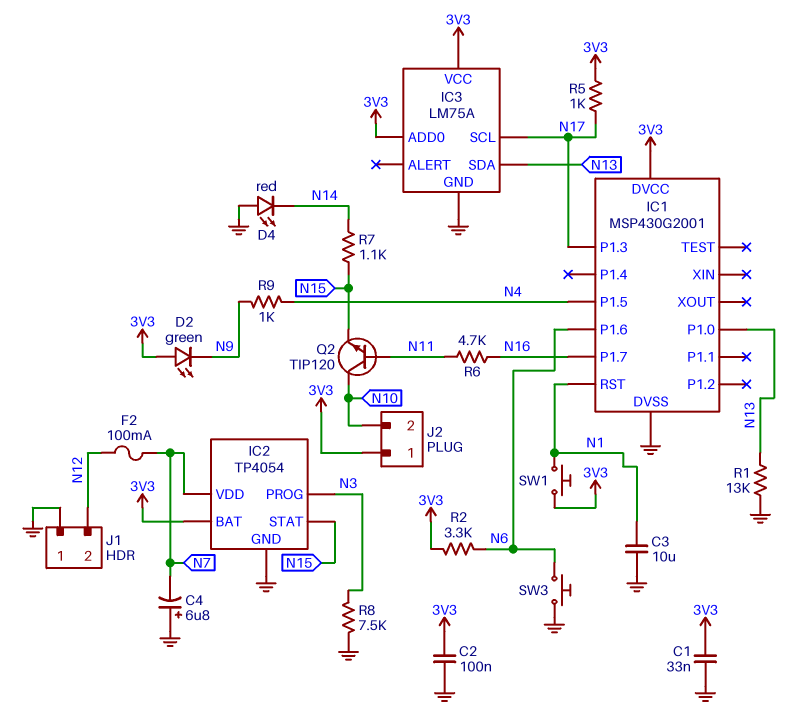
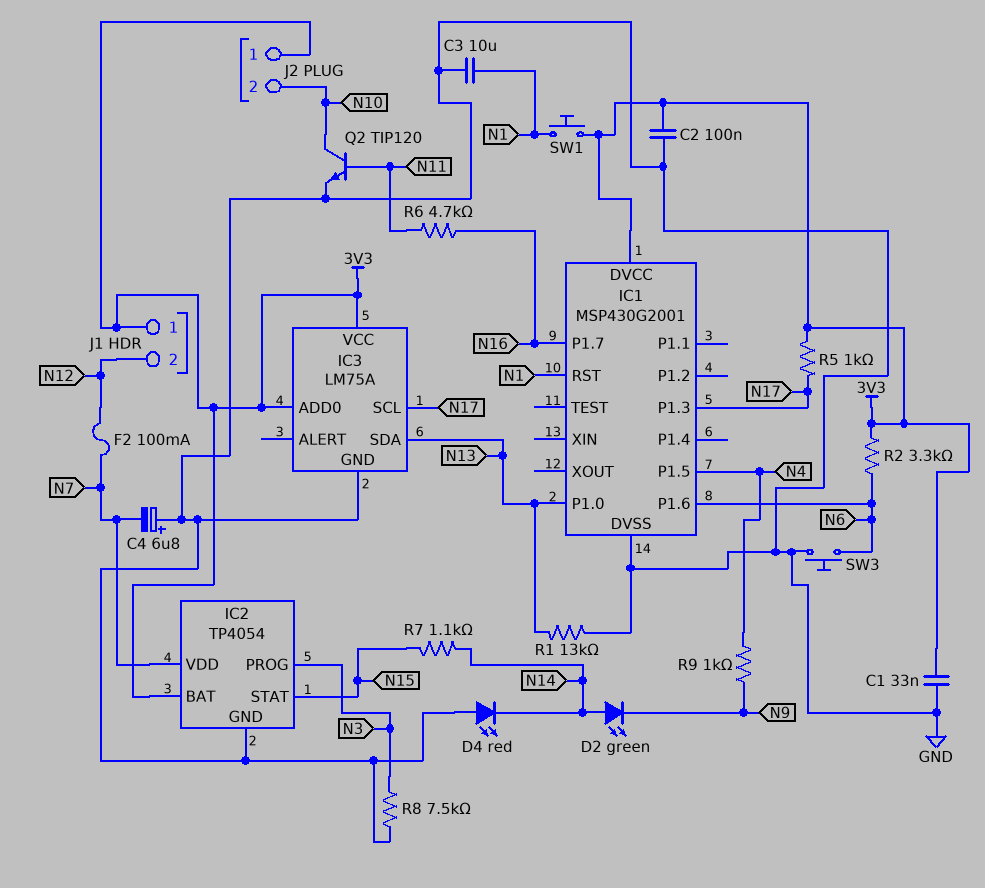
D2: LED green (A 3V3, K N9) -> LED green (A N14, K N9)
J1 pin 1: GND -> 3V3
Q2: NPN TIP120 (B N11, C N10, E N15) -> NPN TIP120 (B N11, C N10, E GND)

